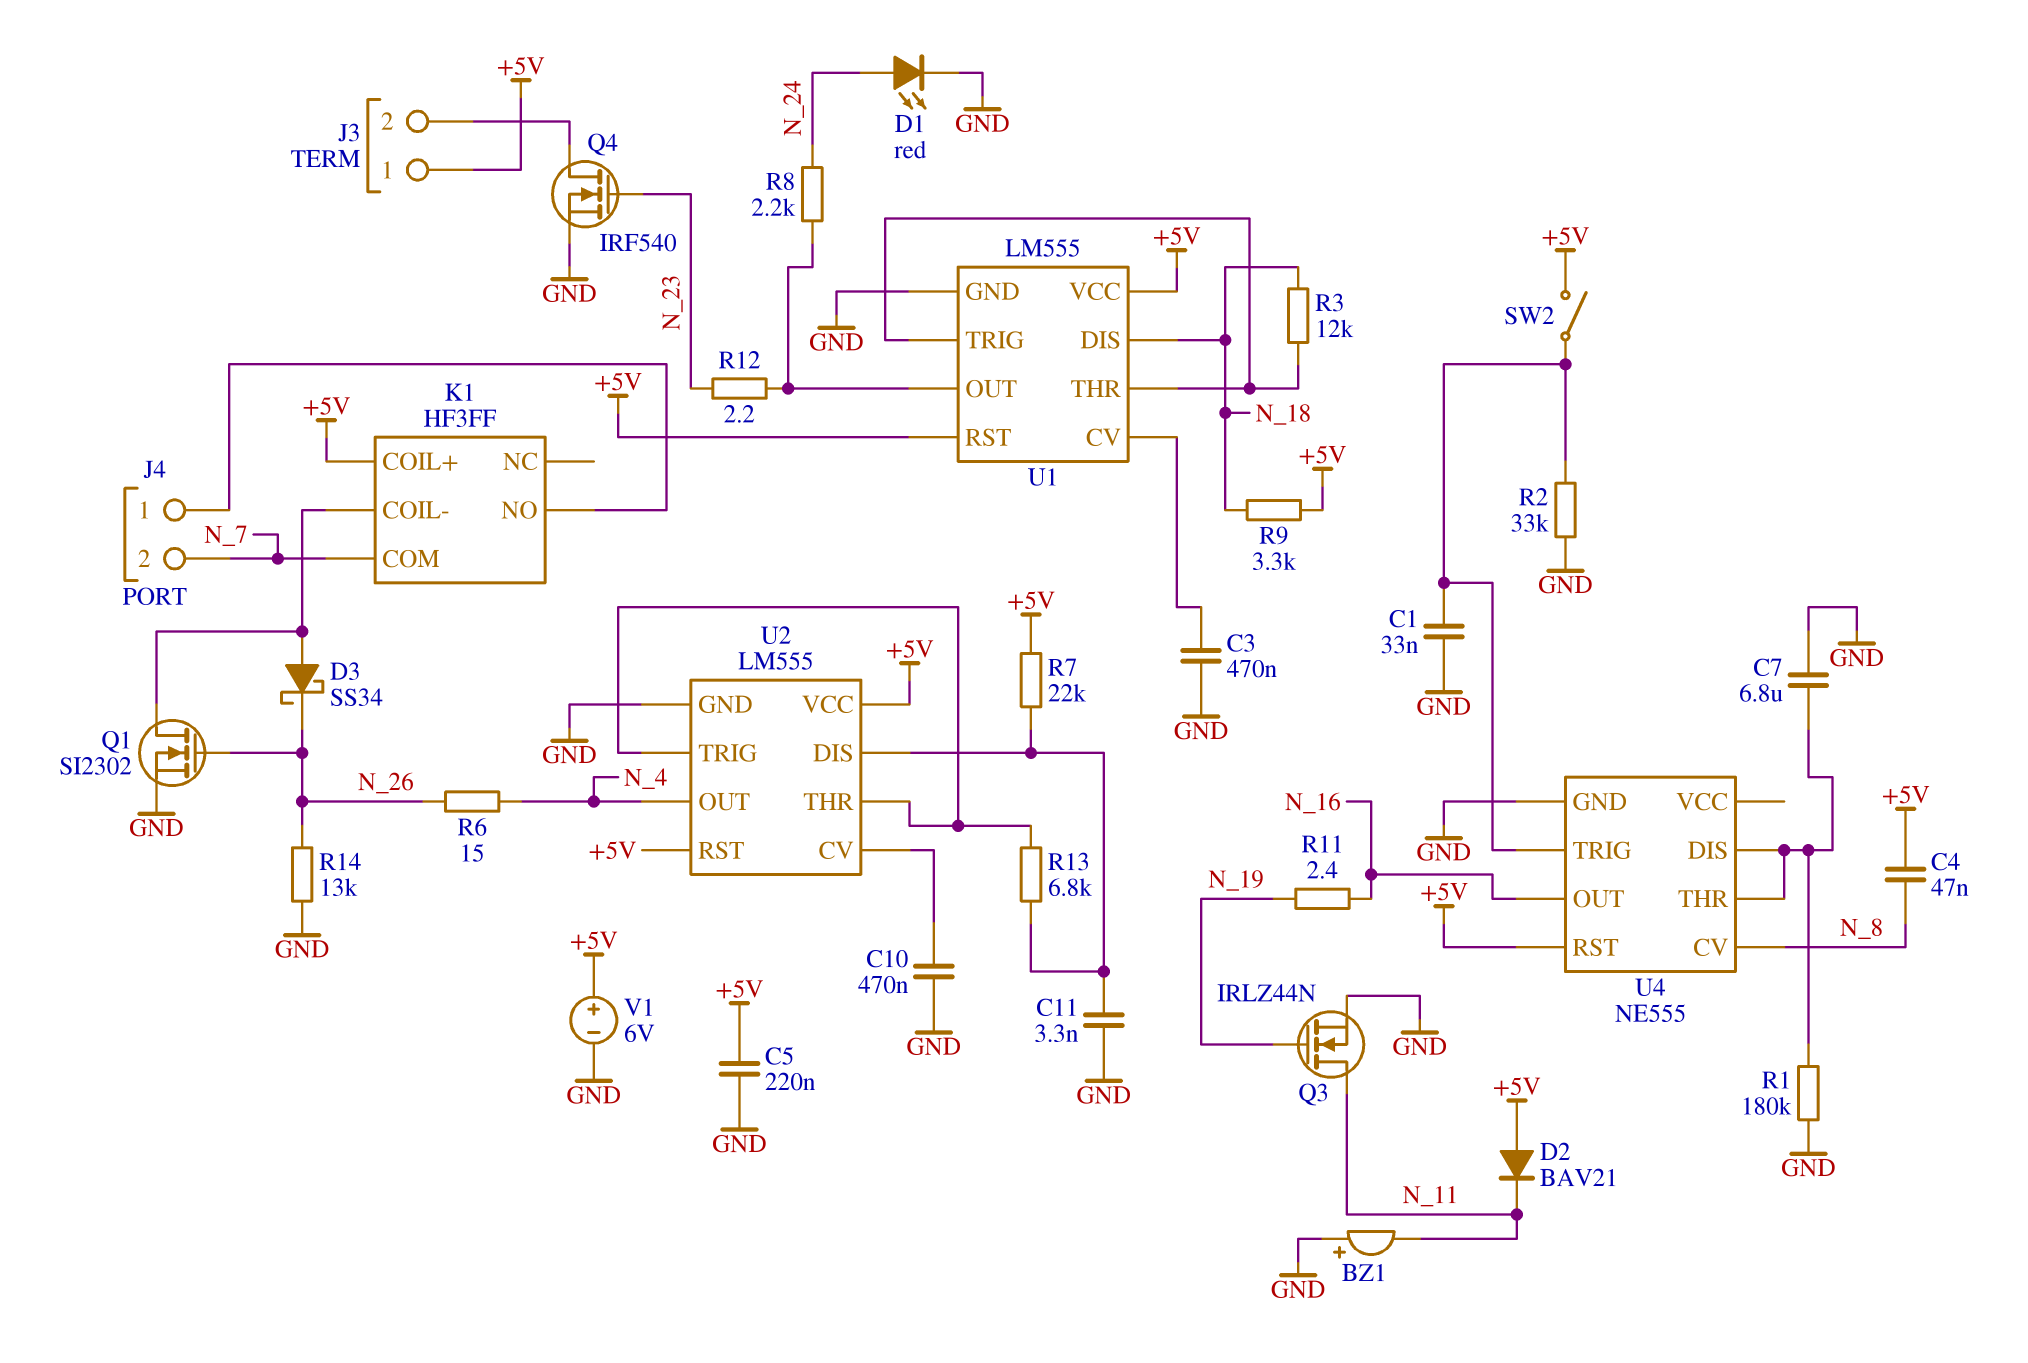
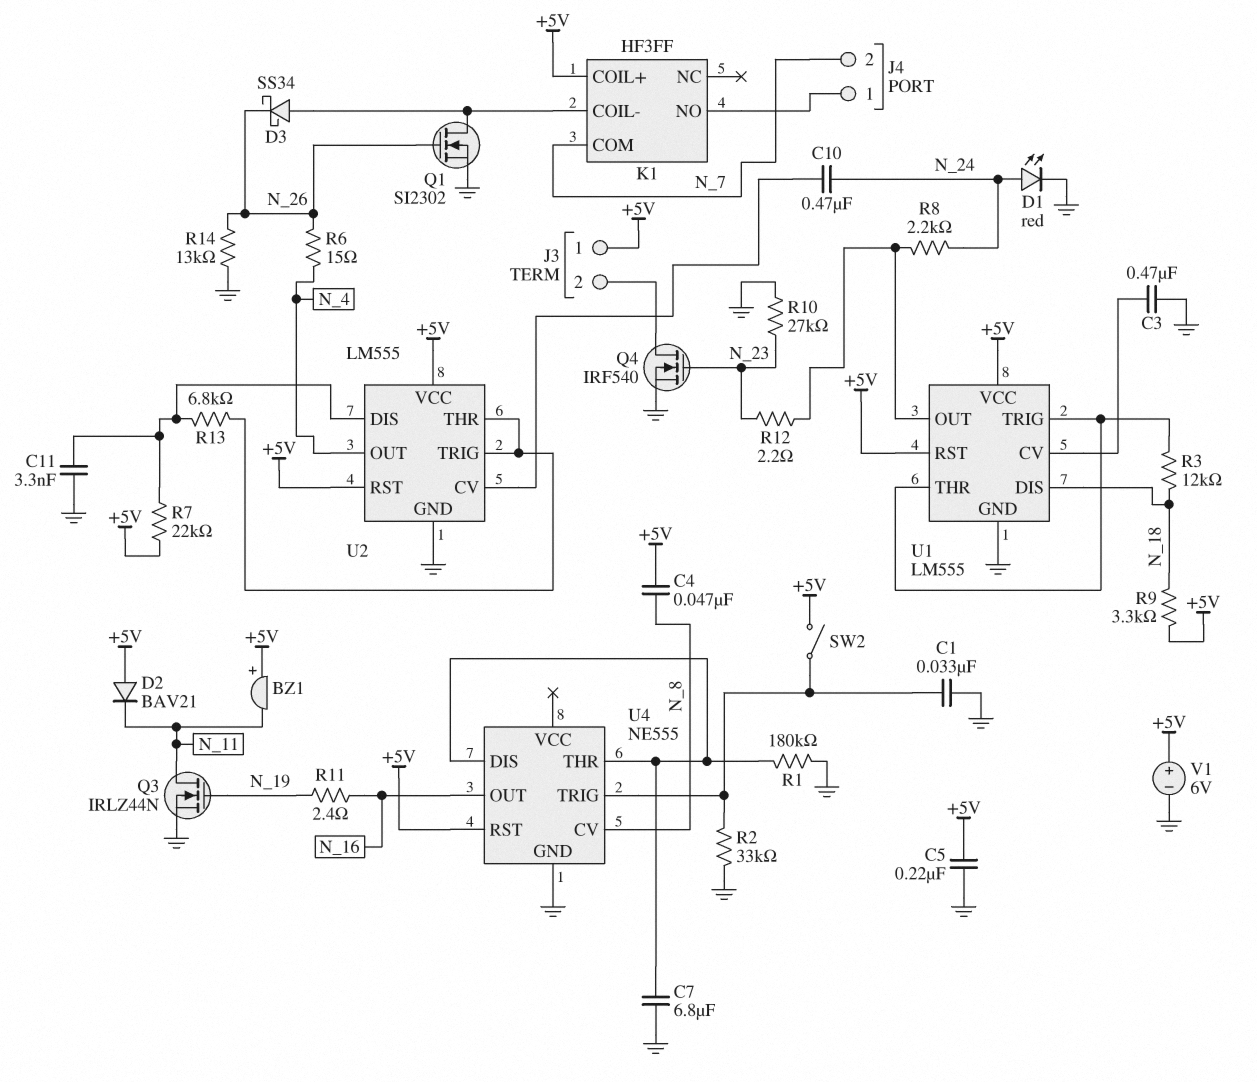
BZ1: buzzer (plus GND, minus N_11) -> buzzer (plus +5V, minus N_11)
C10: 470nF (GND, U2/CV) -> 470nF (N_24, U2/CV)
R10: none -> 27k (GND, N_23)

